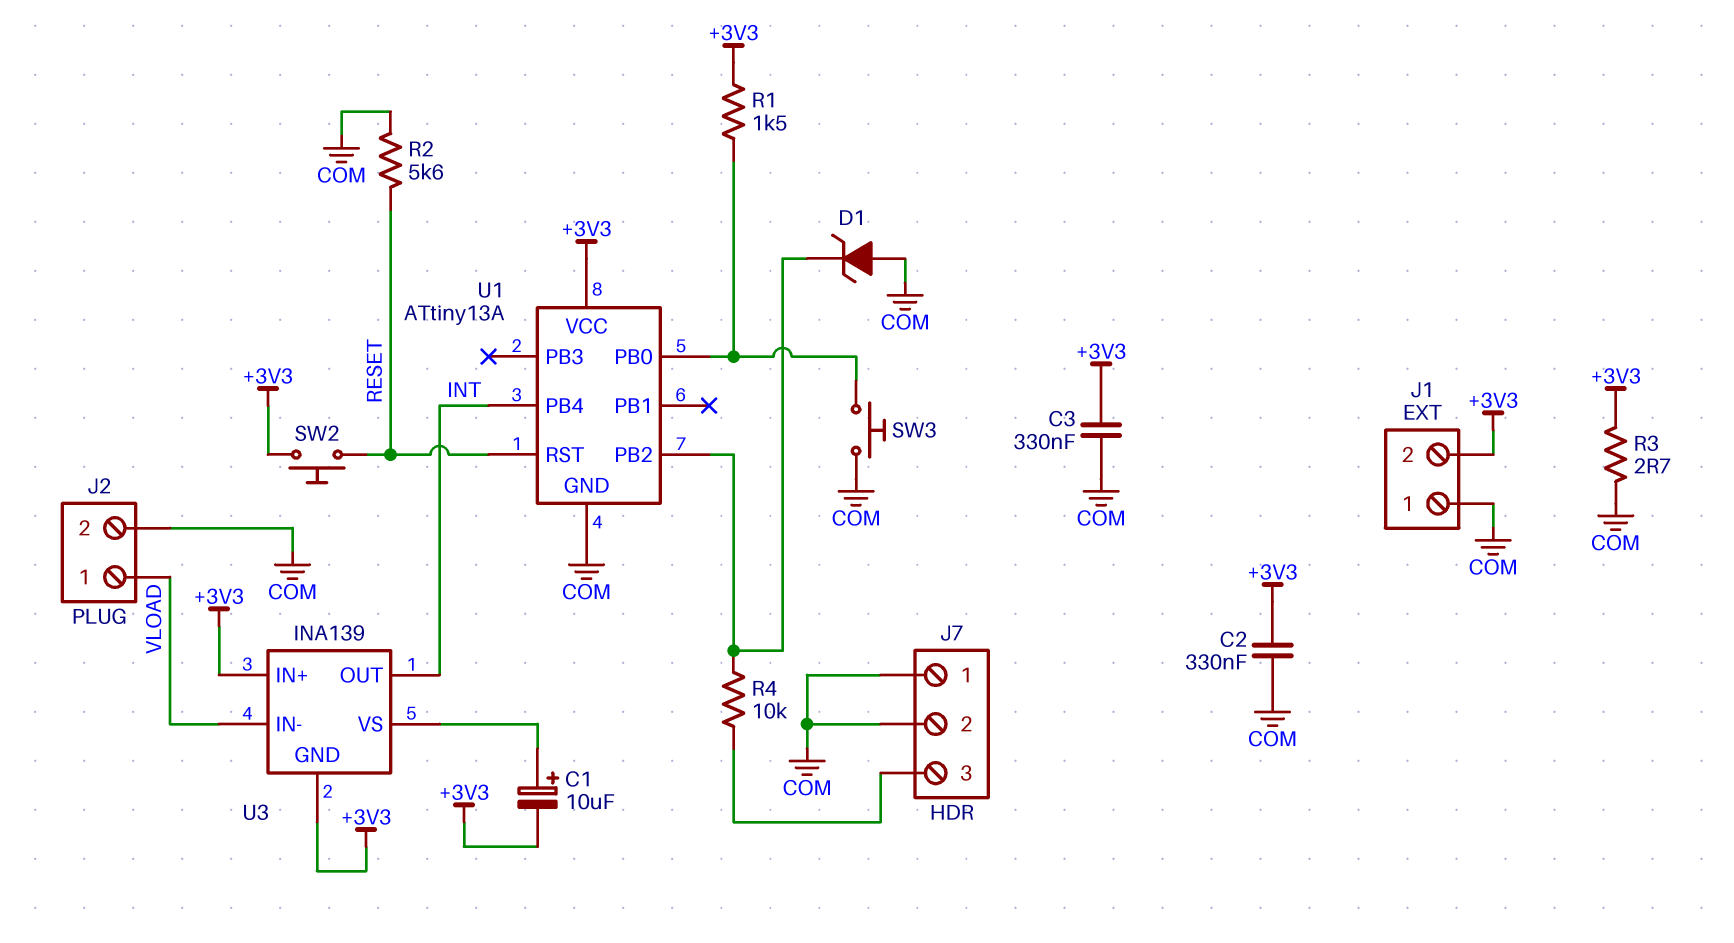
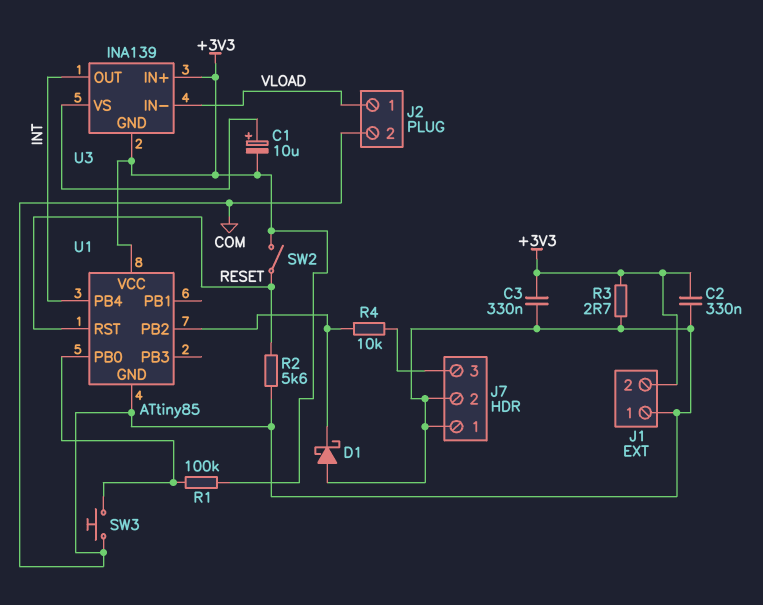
D1: zener (A COM, K U1/PB2) -> schottky (A COM, K U1/PB2)
R1: 1.5k (+3V3, U1/PB0) -> 100k (+3V3, U1/PB0)
SW2: button (+3V3, RESET) -> switch (+3V3, RESET)
U1: ATtiny13A -> ATtiny85

